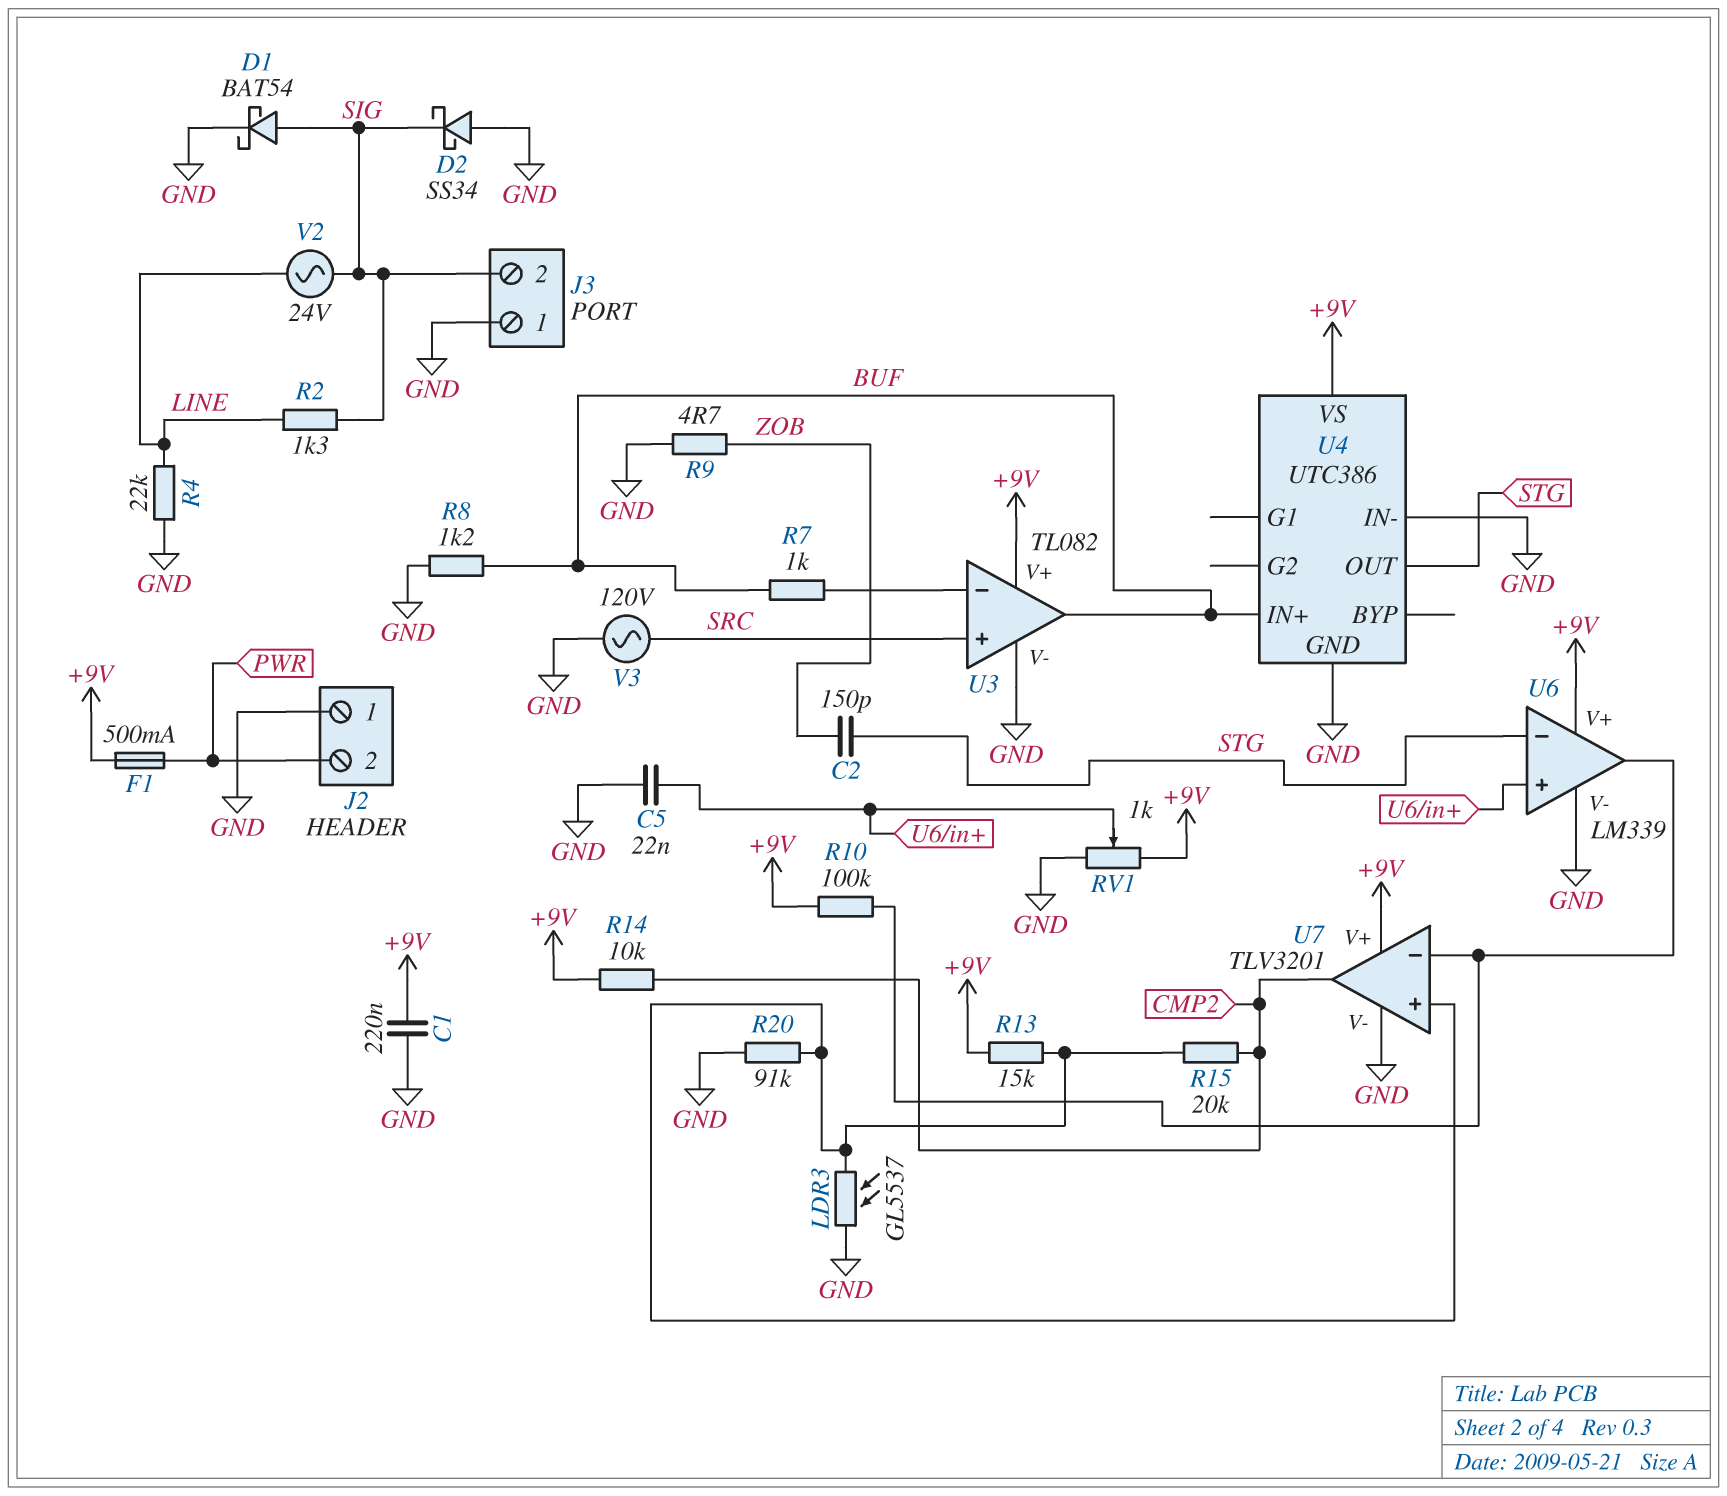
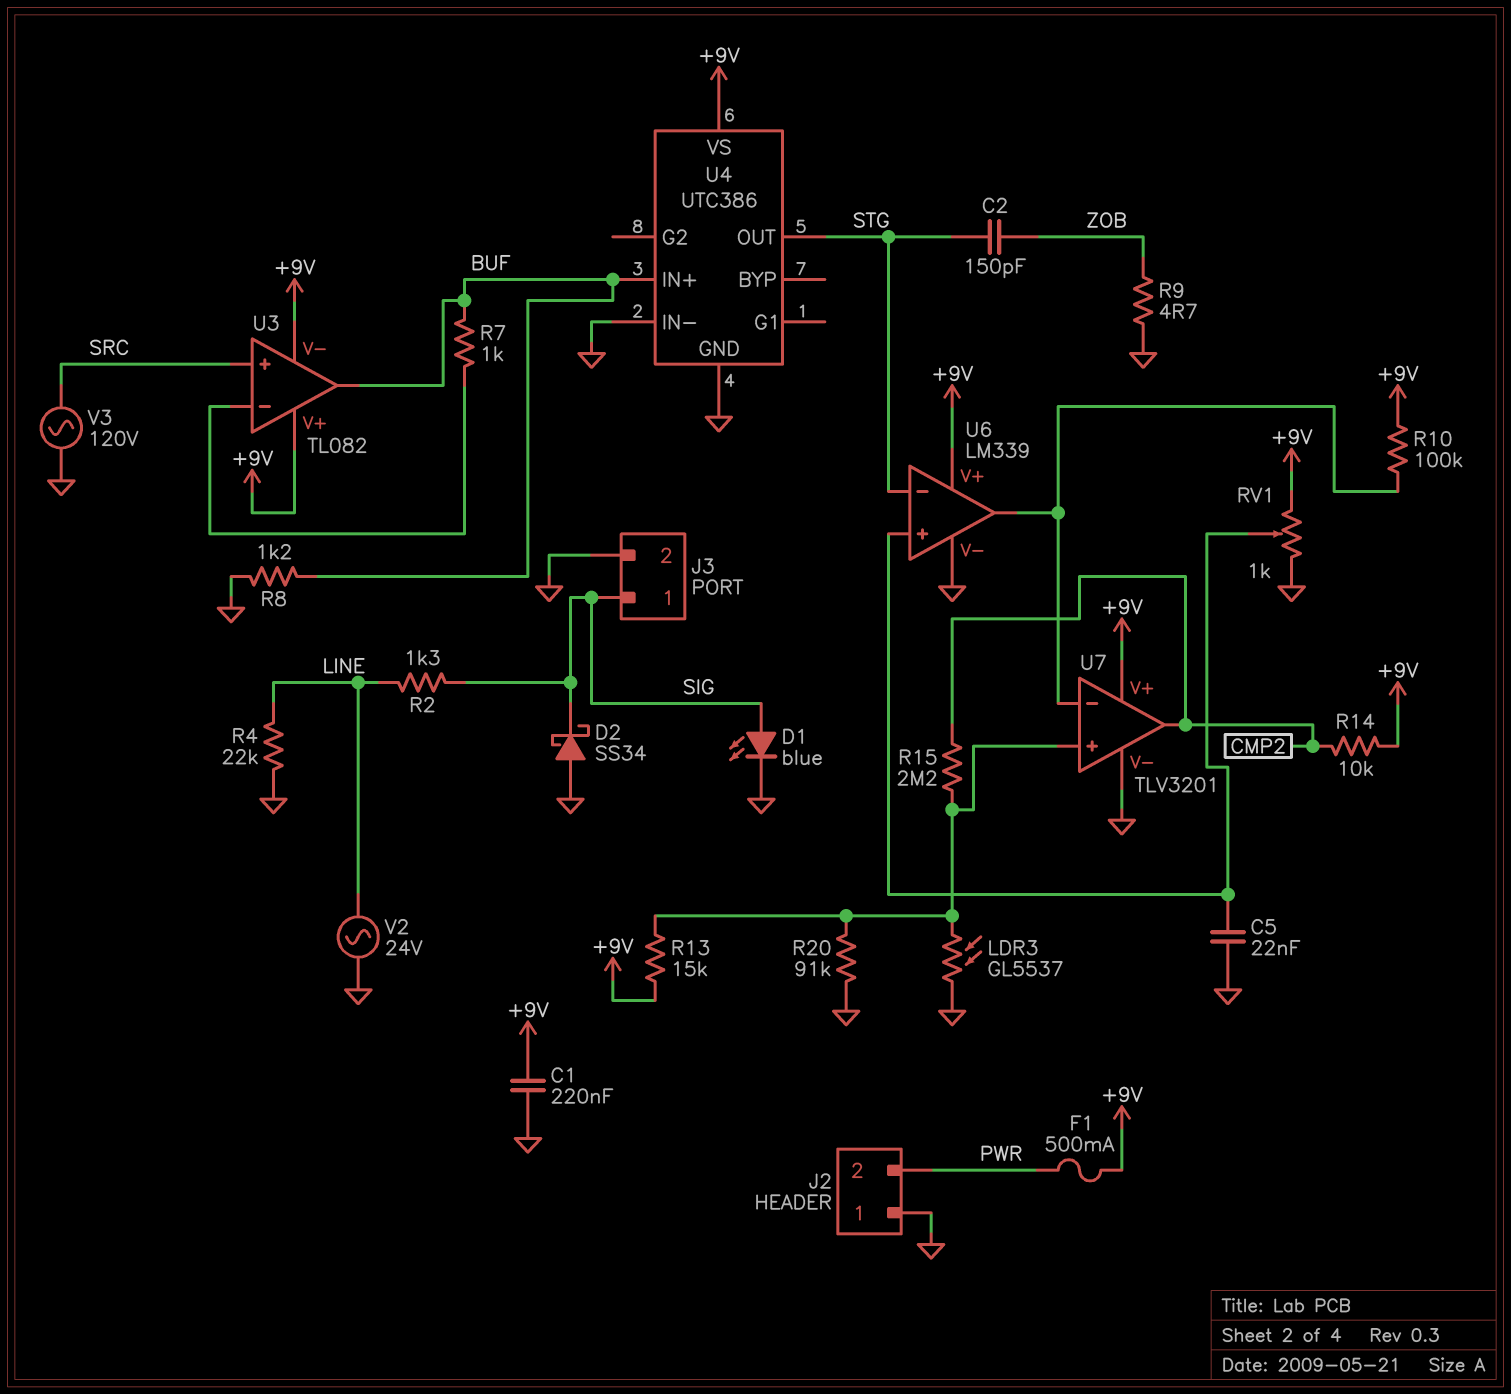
D1: schottky BAT54 (A SIG, K GND) -> LED blue (A SIG, K GND)
J3 pin 1: GND -> SIG
J3 pin 2: SIG -> GND
R15: 20k (CMP2, U7/in+) -> 2.2M (CMP2, U7/in+)
U3 pin V-: GND -> +9V
V2: AC 24V (LINE, SIG) -> AC 24V (GND, LINE)

